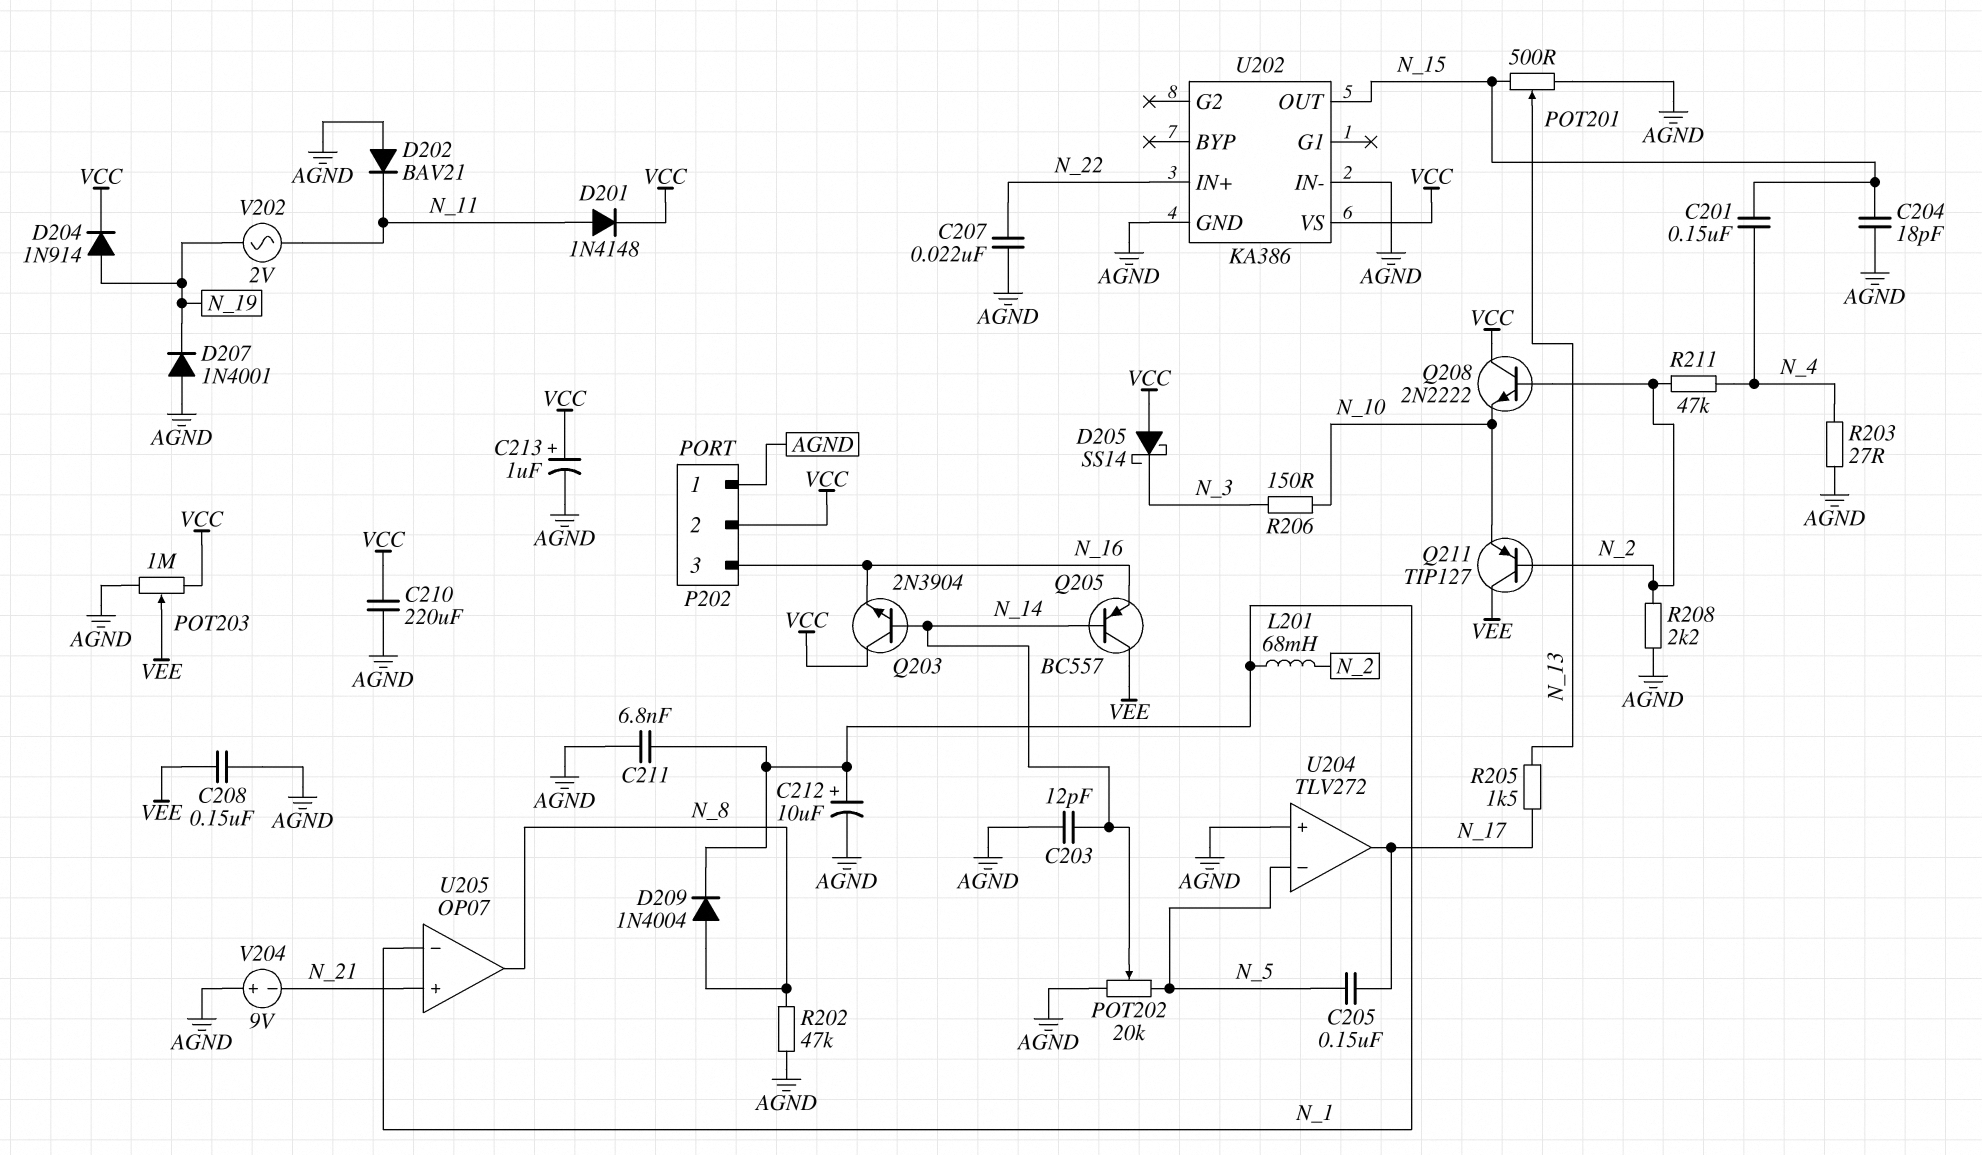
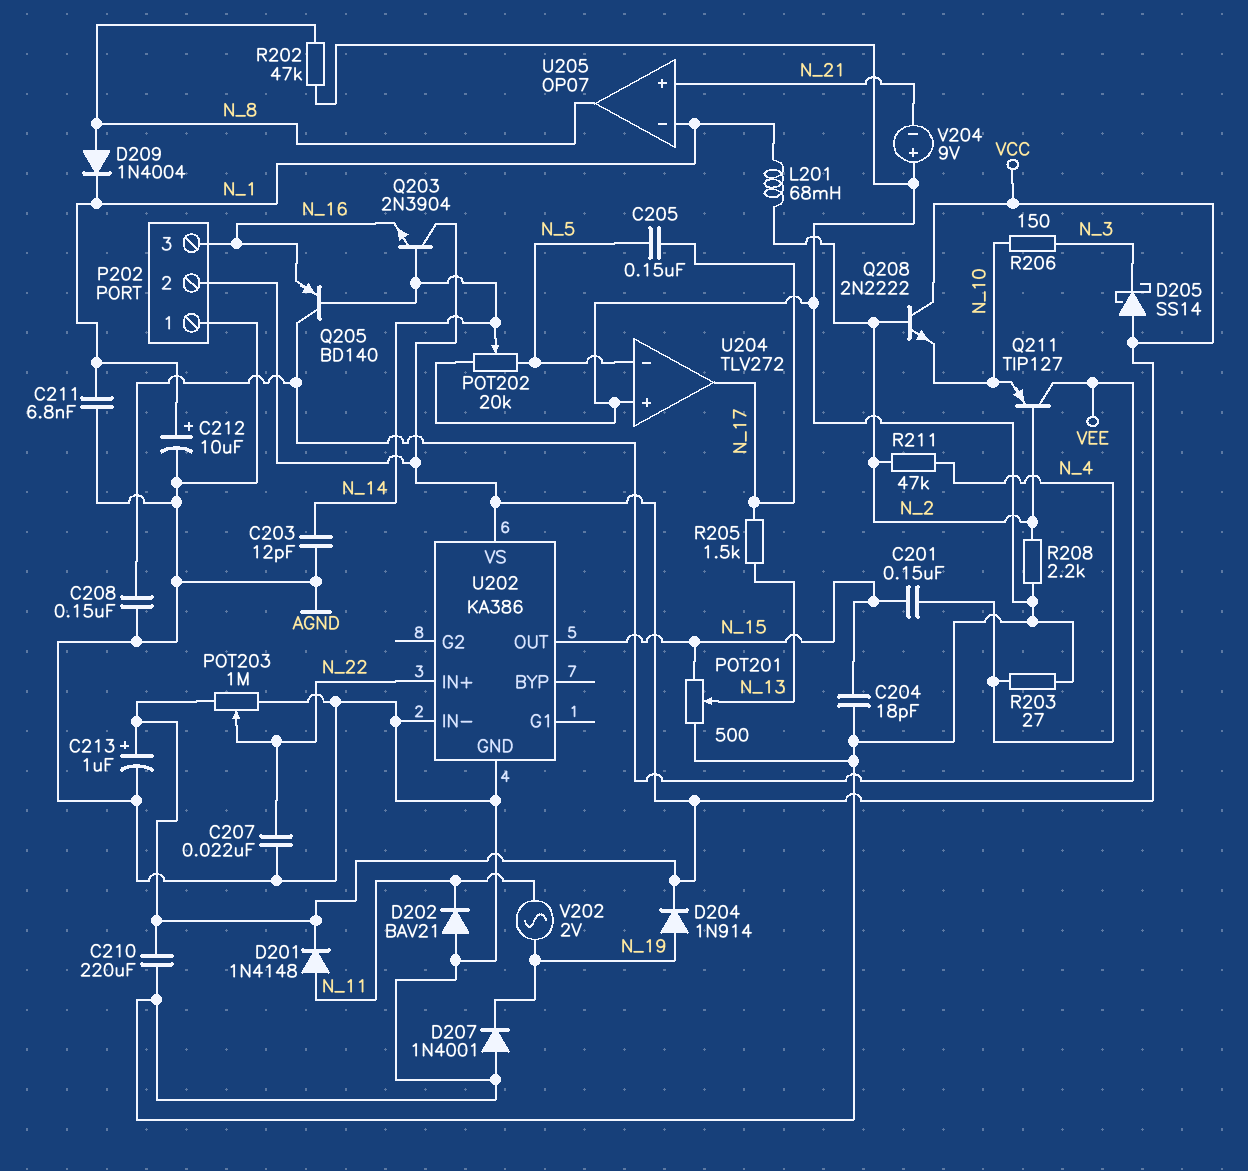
POT203: 1M (AGND, VCC, wiper VEE) -> 1M (AGND, VCC, wiper N_22)
Q205: PNP BC557 (B N_14, C VEE, E N_16) -> PNP BD140 (B N_14, C VEE, E N_16)

